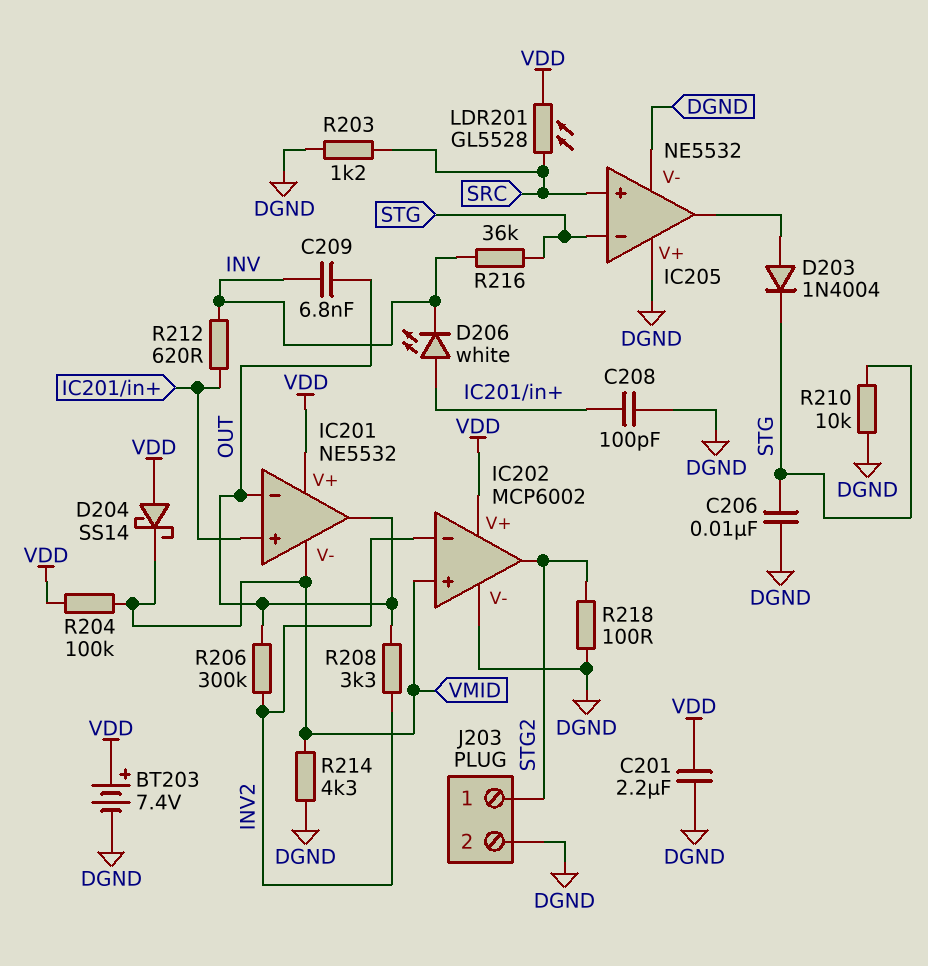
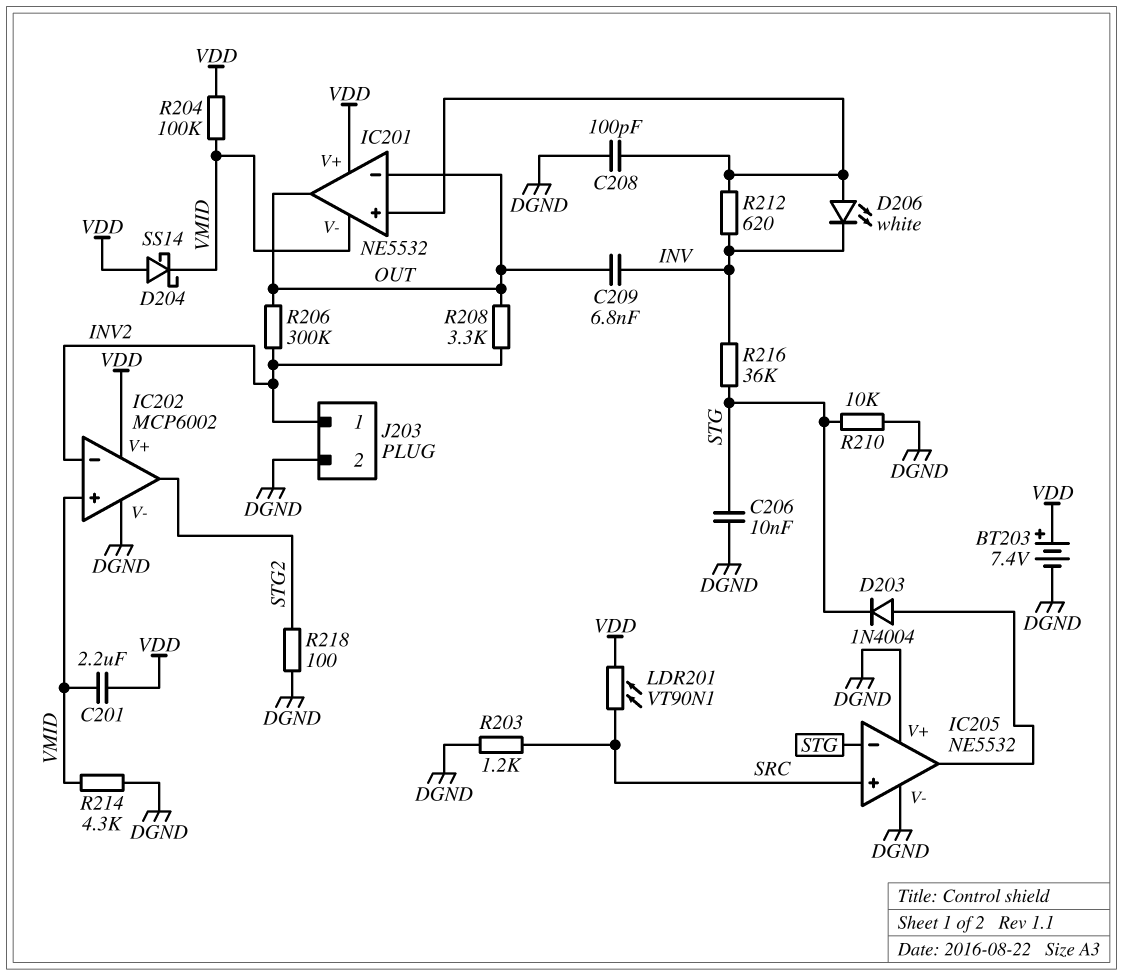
C201: 2.2uF (DGND, VDD) -> 2.2uF (VDD, VMID)
J203 pin 1: STG2 -> INV2
LDR201: GL5528 (SRC, VDD) -> VT90N1 (SRC, VDD)

